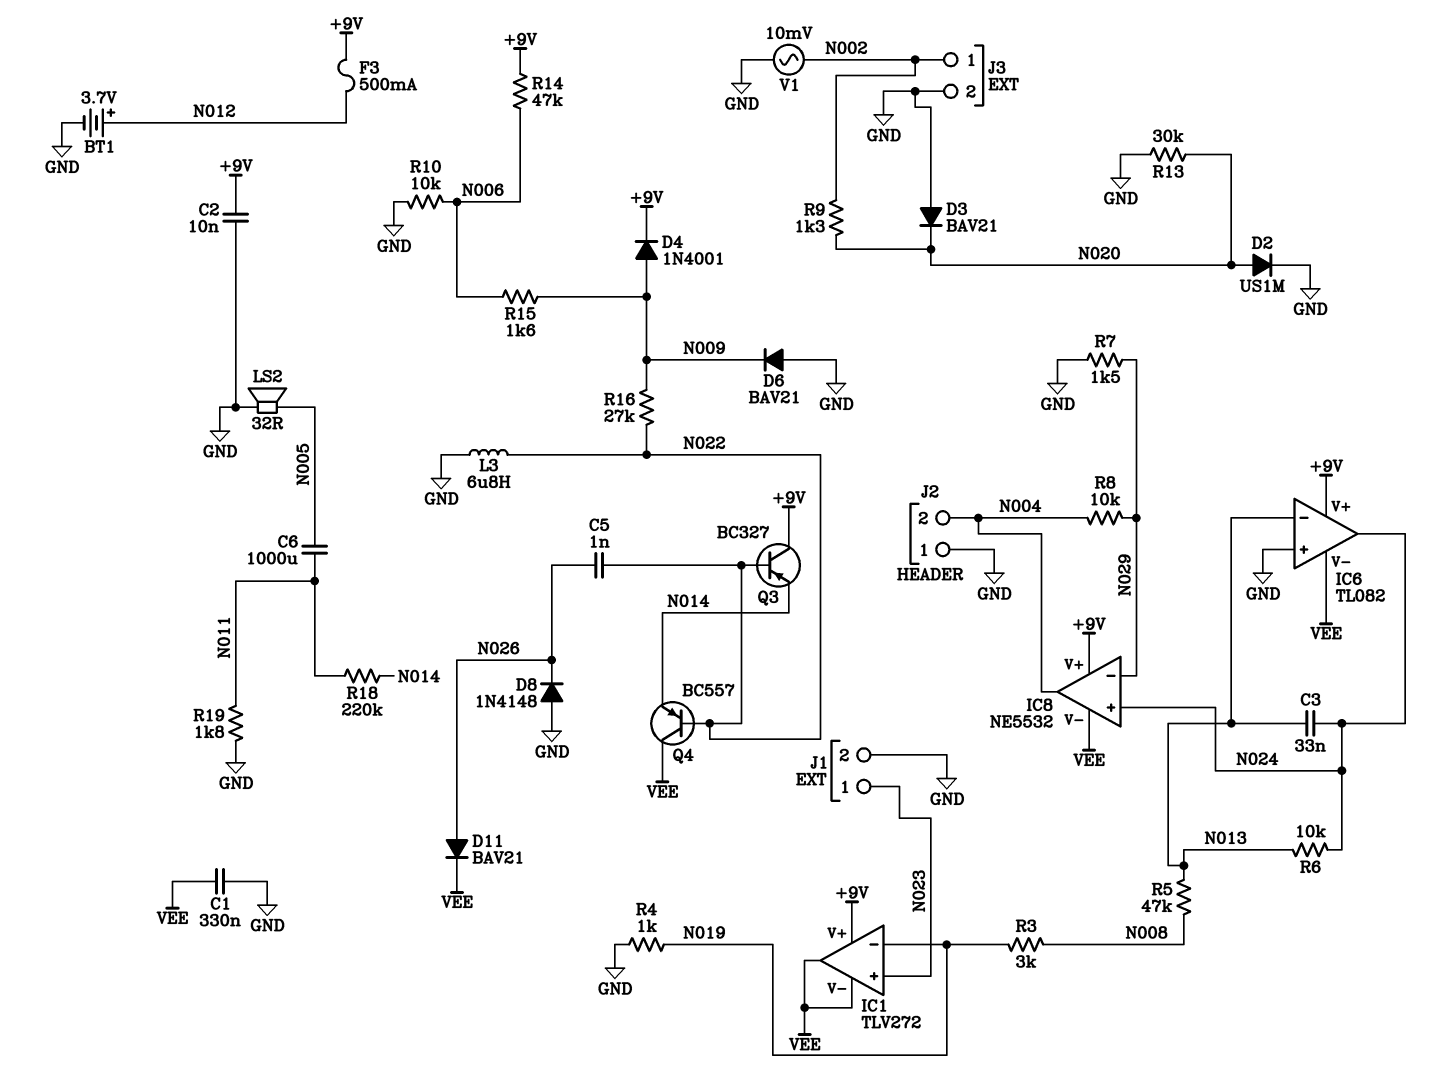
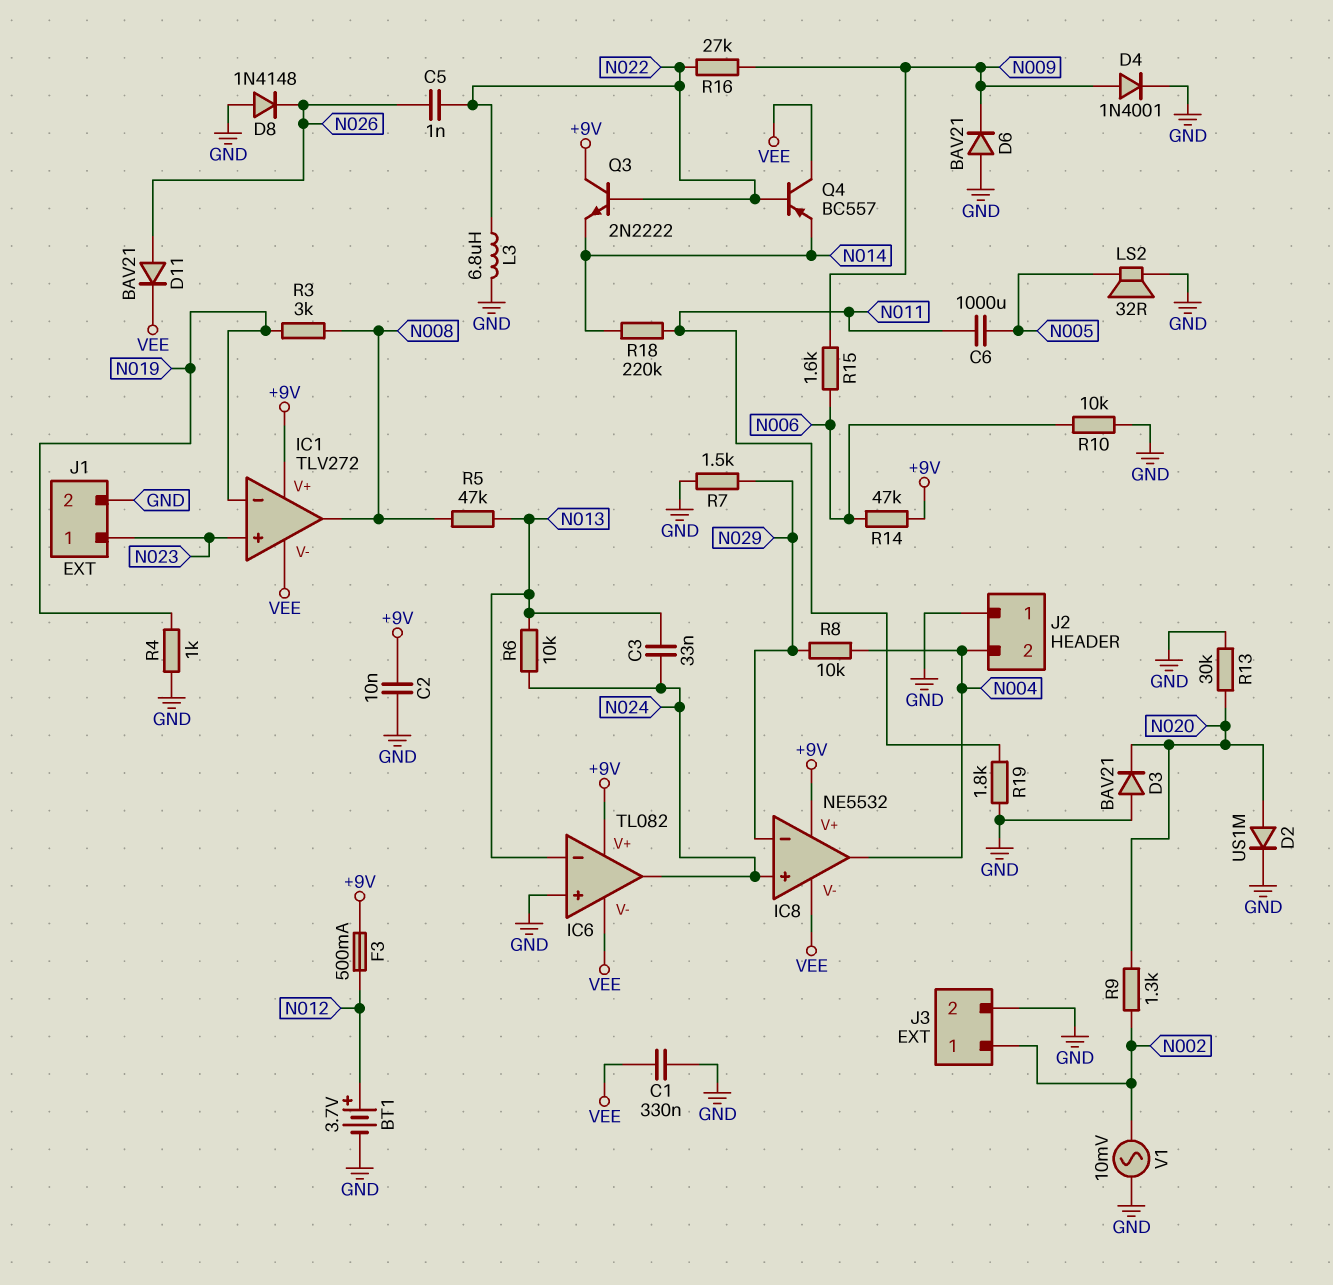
D4: diode 1N4001 (A N009, K +9V) -> diode 1N4001 (A N009, K GND)
IC1 pin out: VEE -> N008
Q3: PNP BC327 (B N022, C +9V, E N014) -> NPN 2N2222 (B N022, C +9V, E N014)

